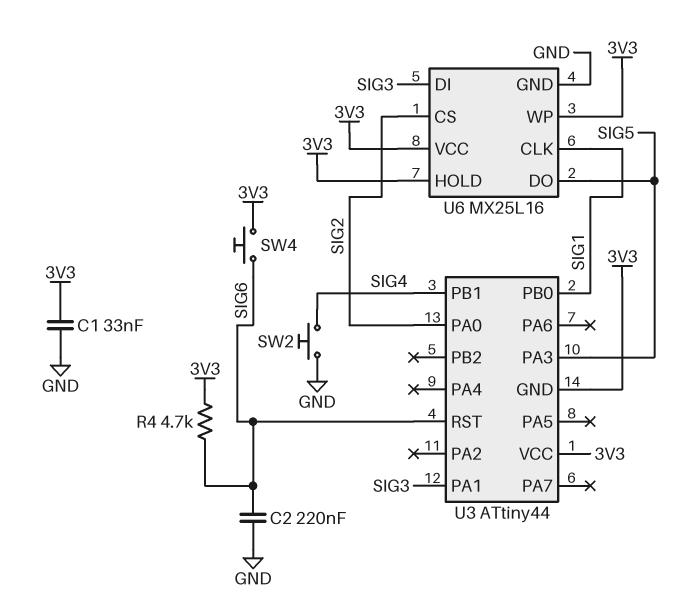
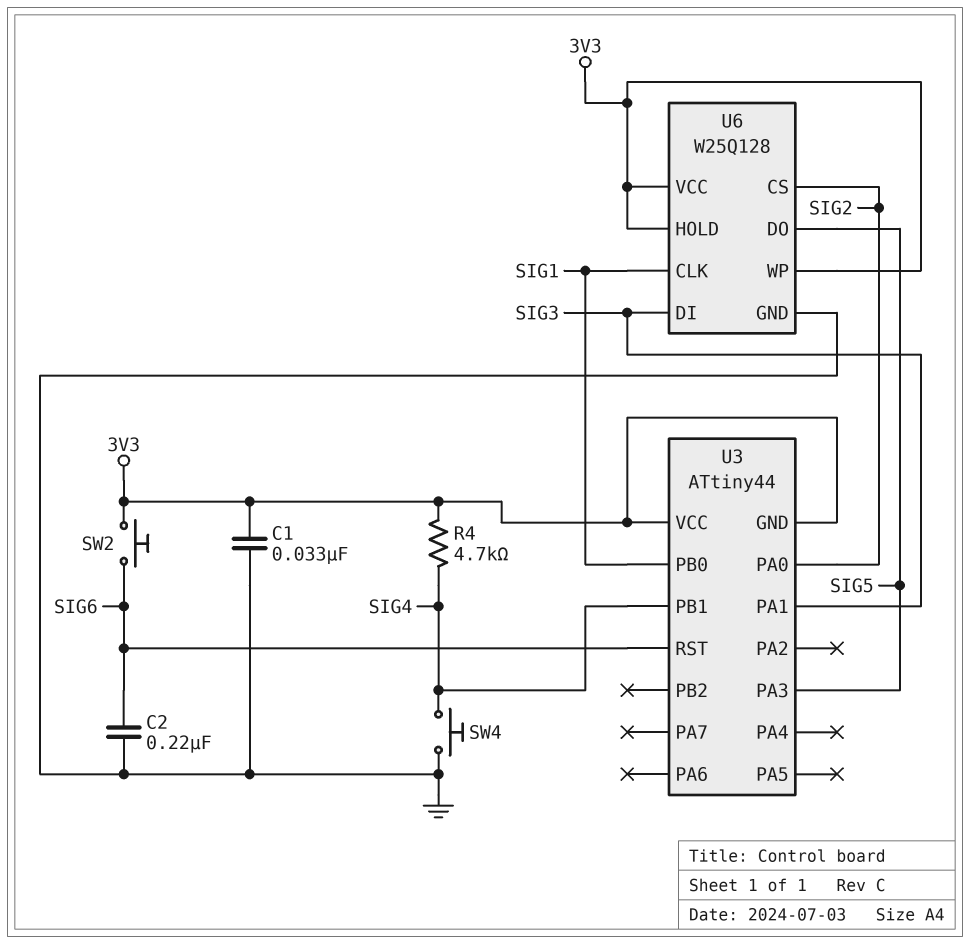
R4: 4.7k (3V3, SIG6) -> 4.7k (3V3, SIG4)
SW2: button (GND, SIG4) -> button (3V3, SIG6)
SW4: button (3V3, SIG6) -> button (GND, SIG4)
U6: MX25L16 -> W25Q128

